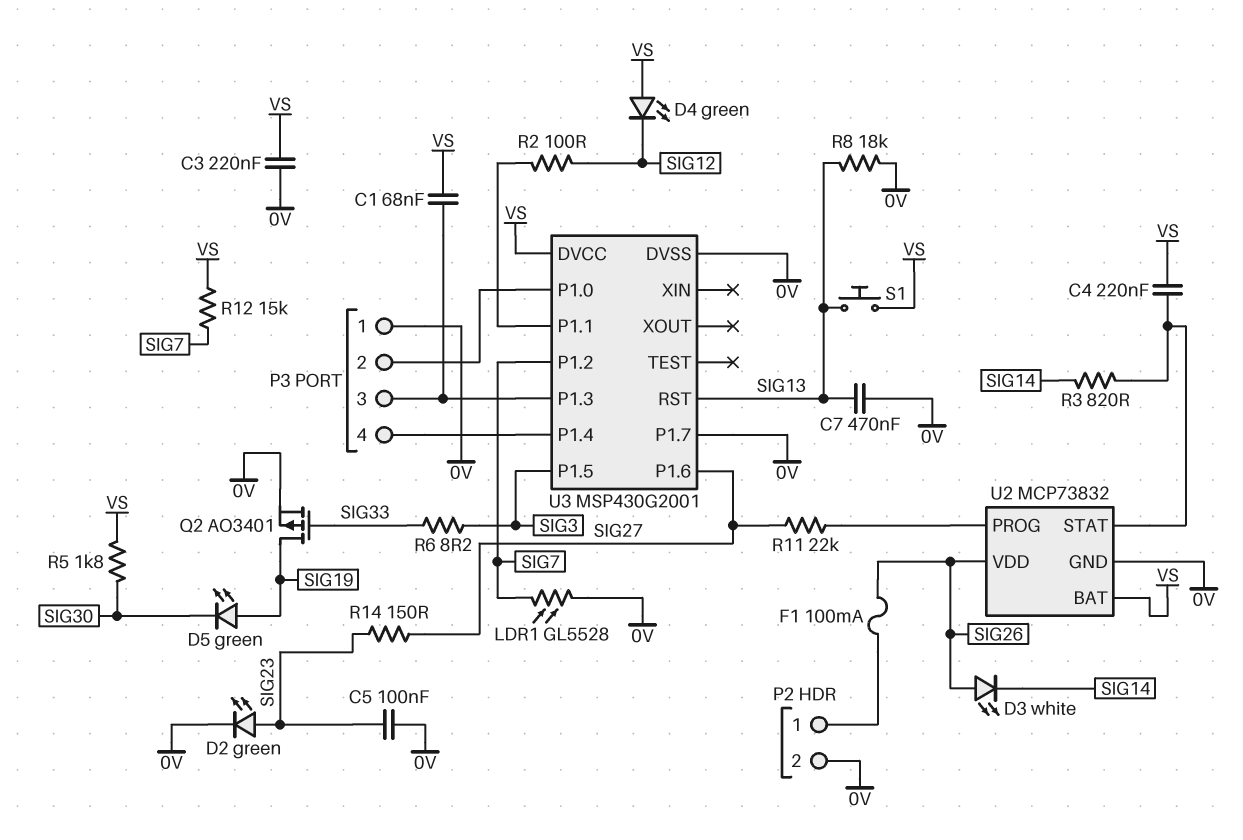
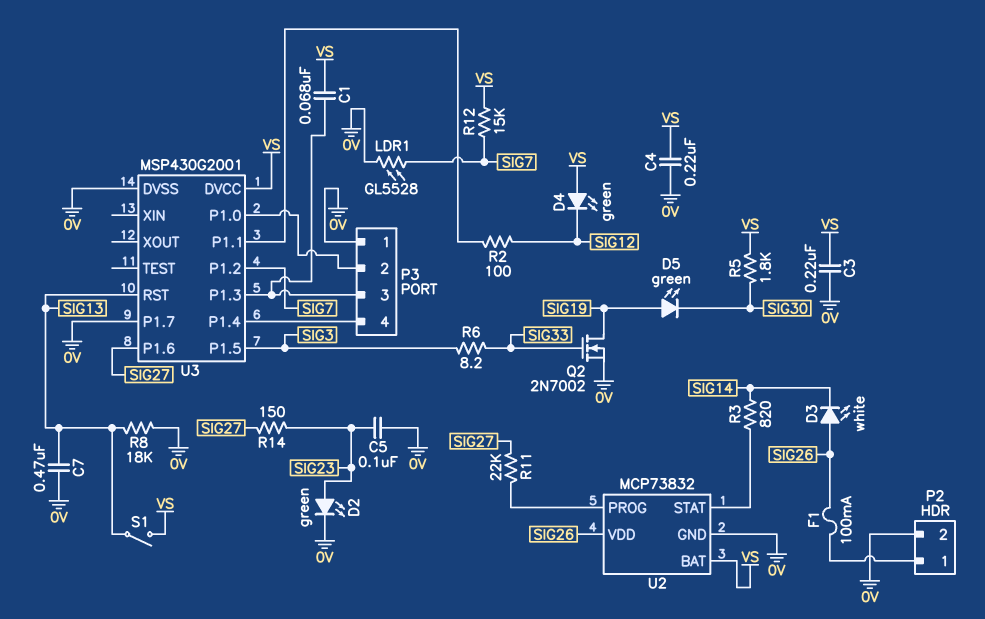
C4: 220nF (U2/STAT, VS) -> 220nF (0V, VS)
Q2: PMOS AO3401 (G SIG33, D SIG19, S 0V) -> NMOS 2N7002 (G SIG33, D SIG19, S 0V)
S1: button (SIG13, VS) -> switch (SIG13, VS)

